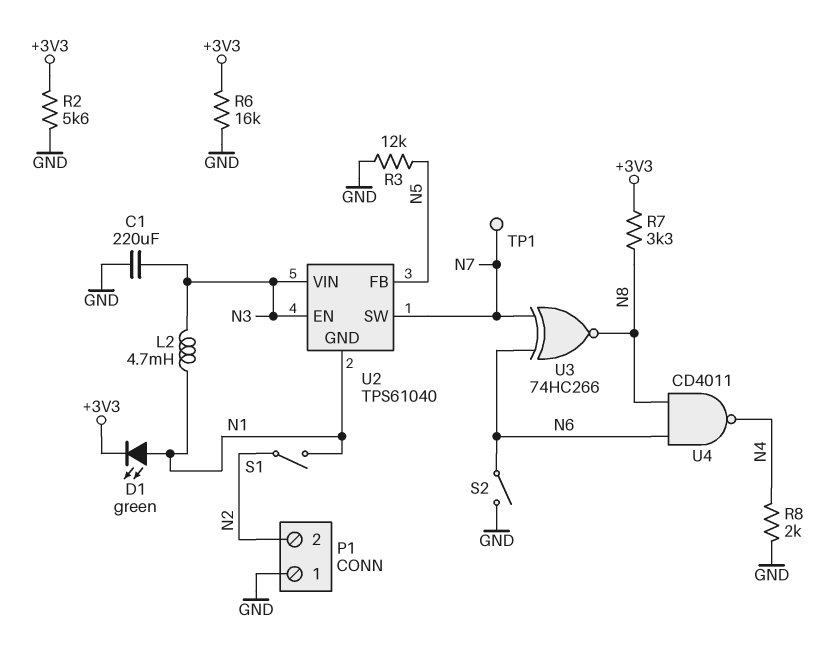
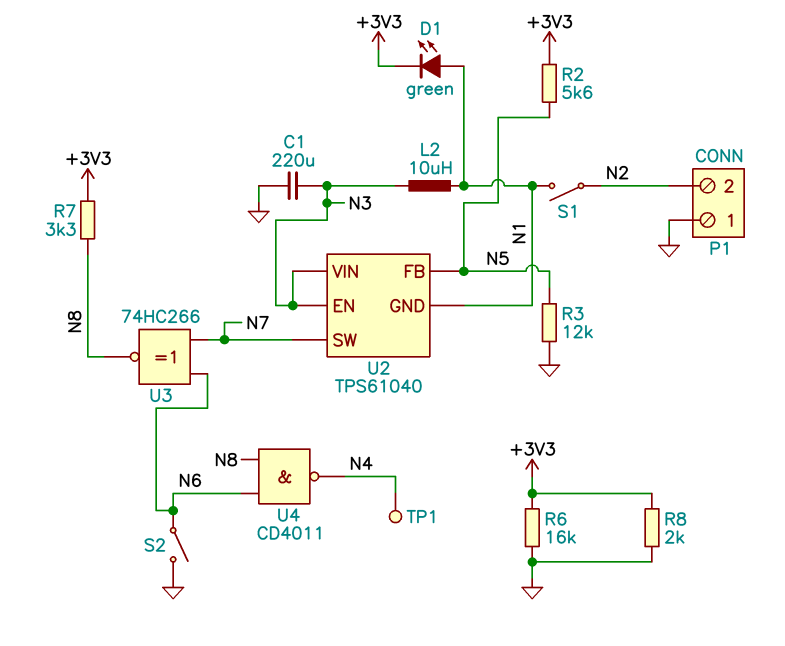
L2: 4.7mH (N1, N3) -> 10uH (N1, N3)
R2: 5.6k (+3V3, GND) -> 5.6k (+3V3, N5)
R8: 2k (GND, N4) -> 2k (+3V3, GND)
TP1: test point (N7) -> test point (N4)

